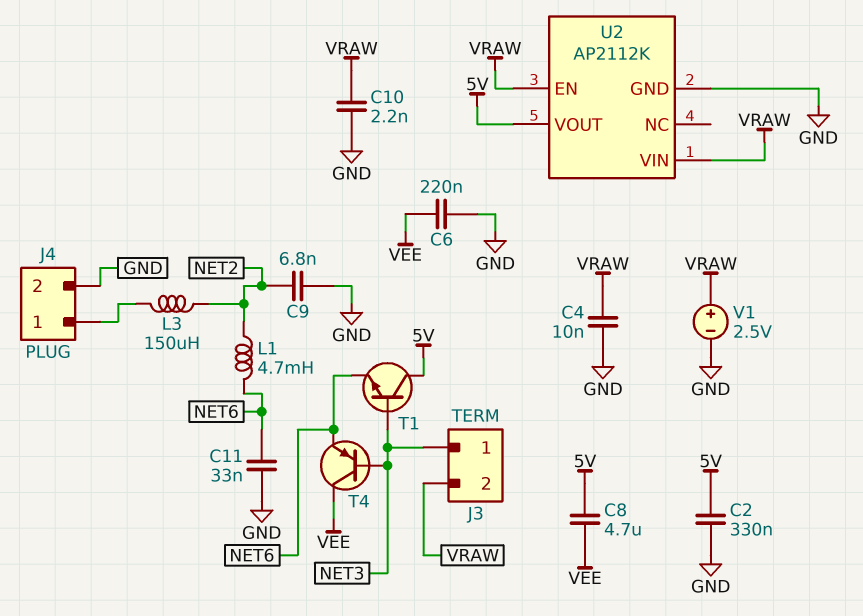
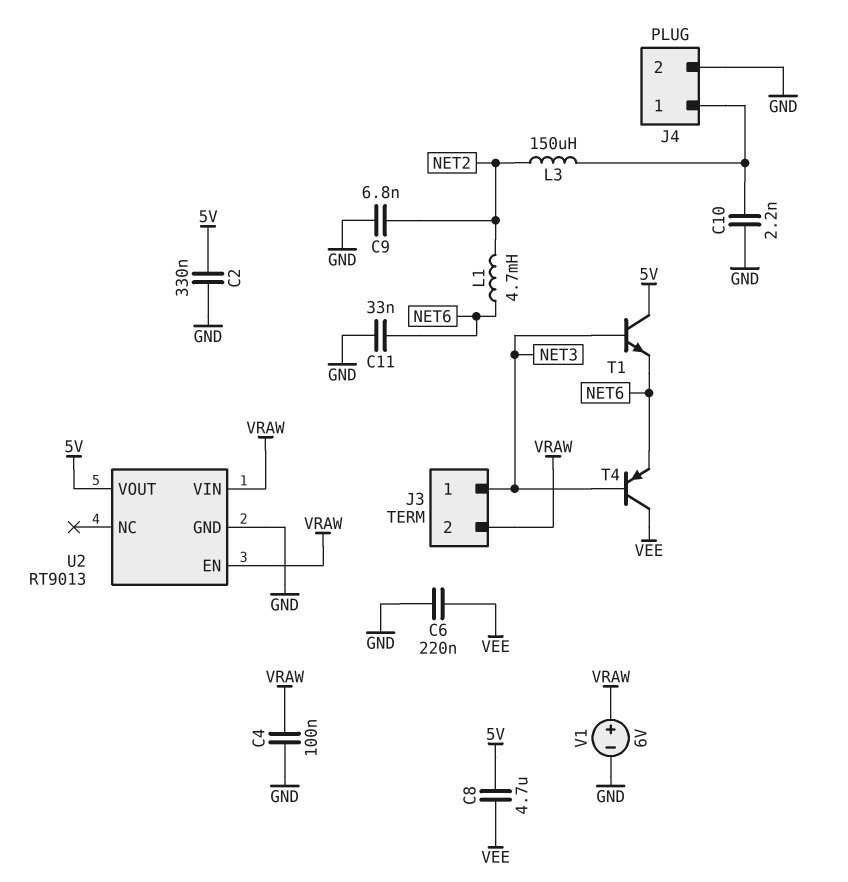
C4: 10nF (GND, VRAW) -> 100nF (GND, VRAW)
C10: 2.2nF (GND, VRAW) -> 2.2nF (GND, J4/1)
U2: AP2112K -> RT9013
V1: 2.5V (plus VRAW, minus GND) -> 6V (plus VRAW, minus GND)

